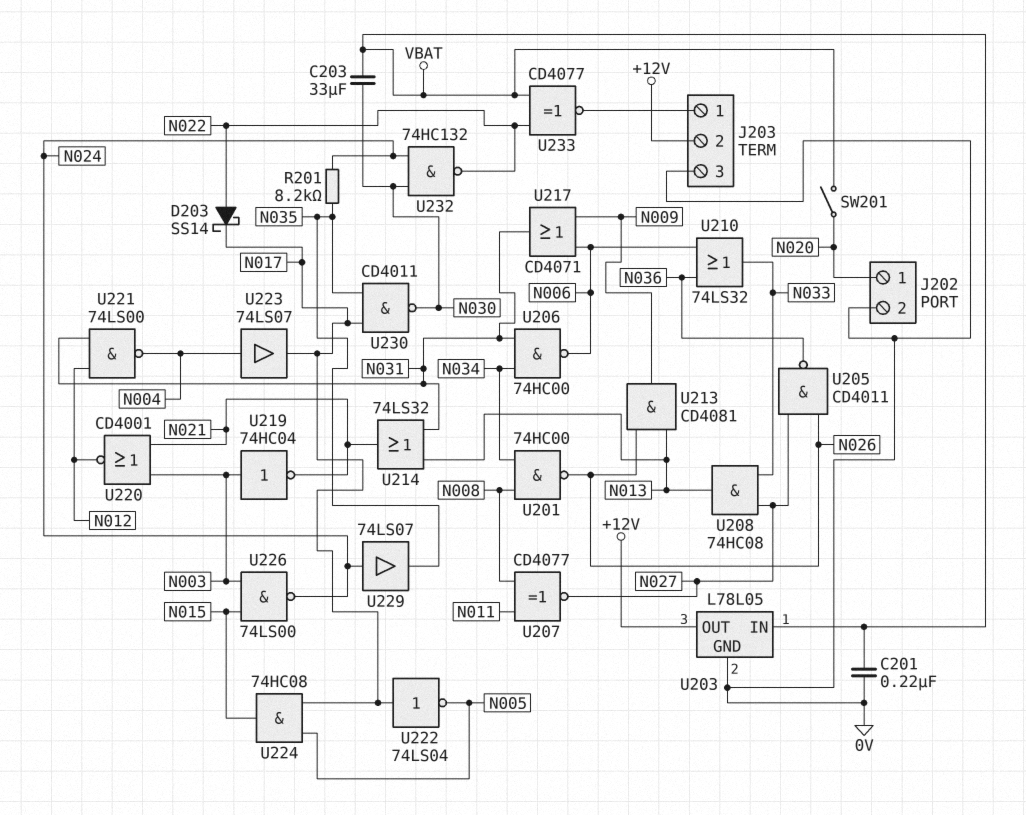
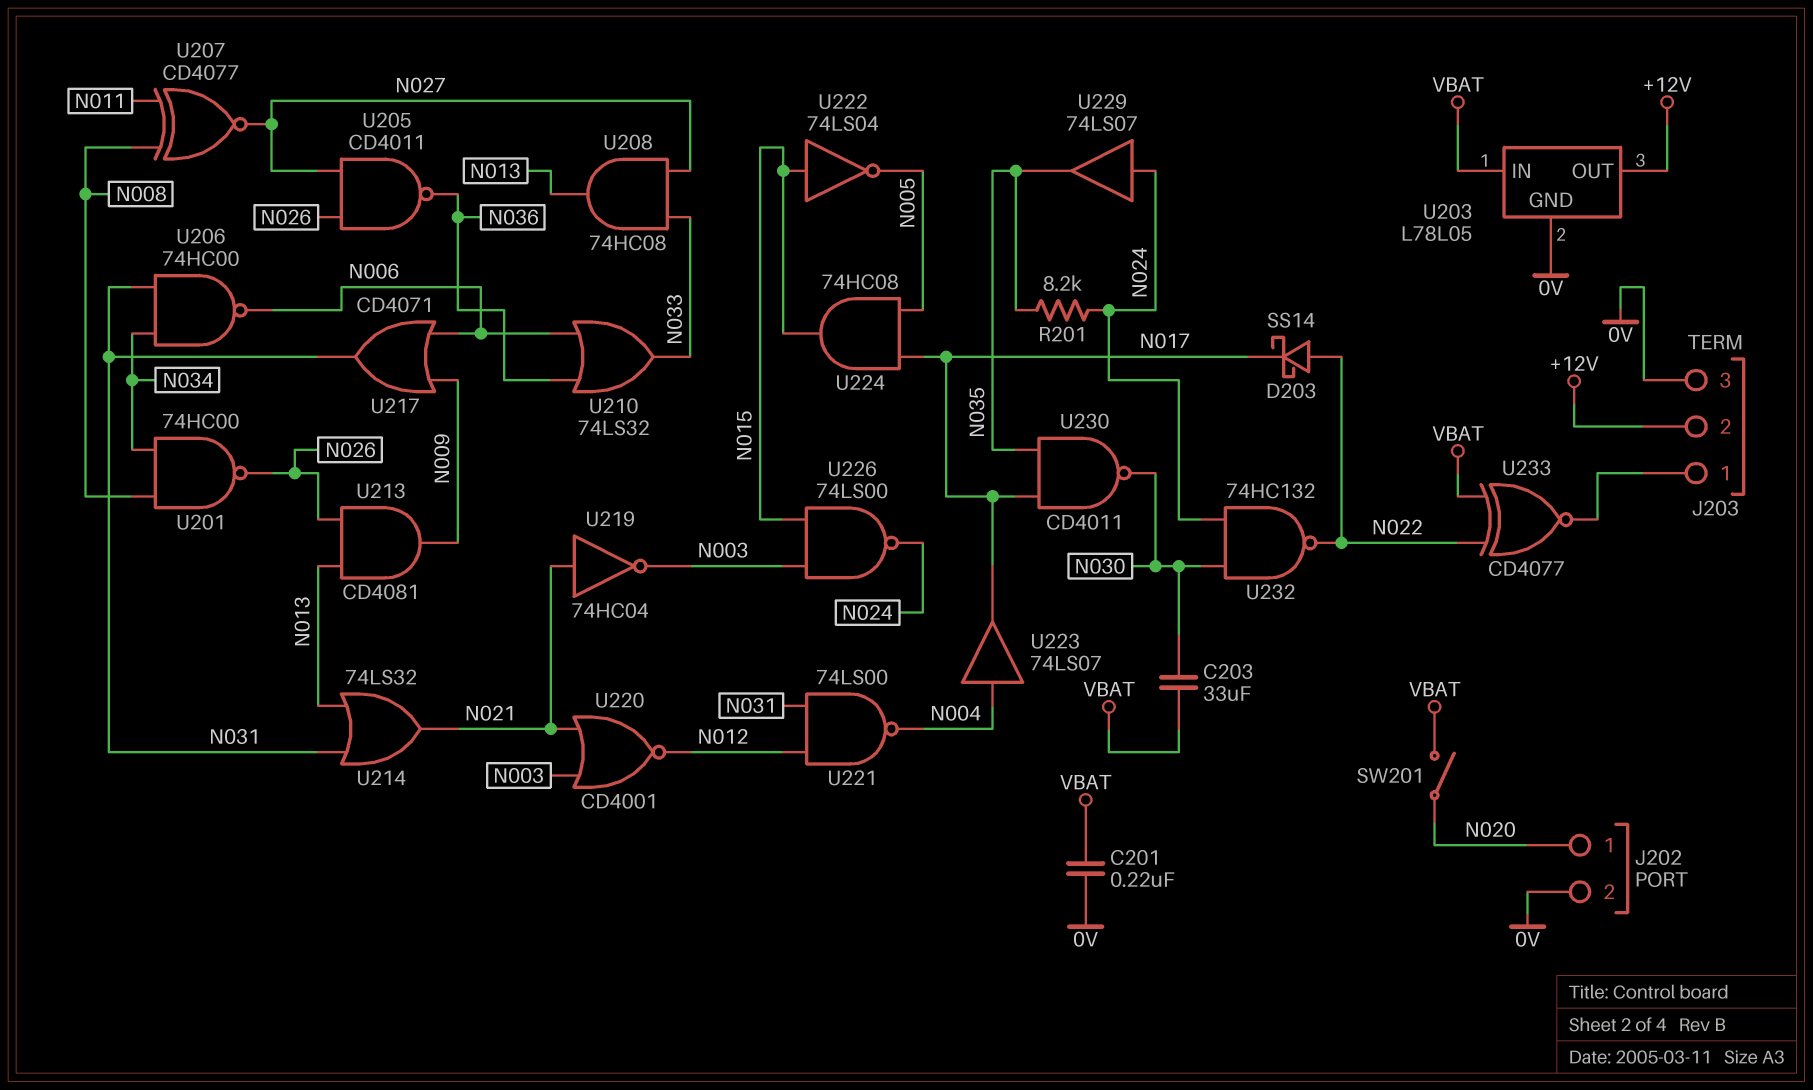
U219: NOT 74HC04 (in N003, out N021) -> NOT 74HC04 (in N021, out N003)
U222: NOT 74LS04 (in N017, out N005) -> NOT 74LS04 (in N015, out N005)

